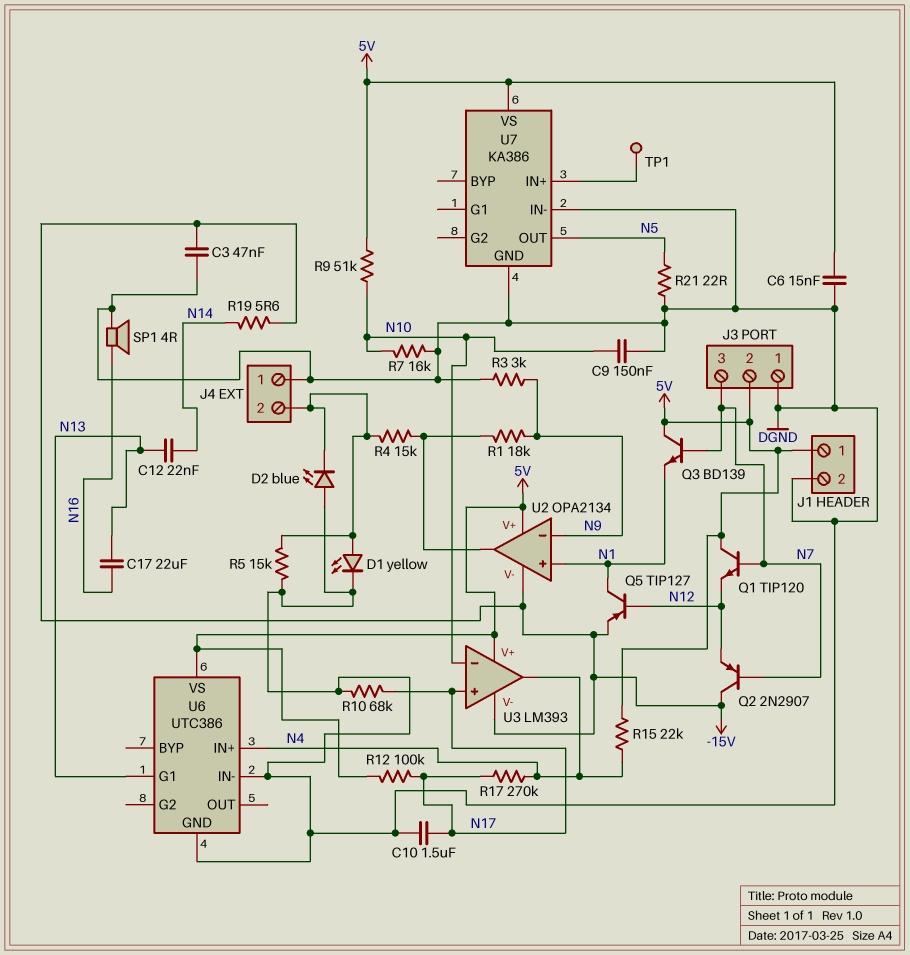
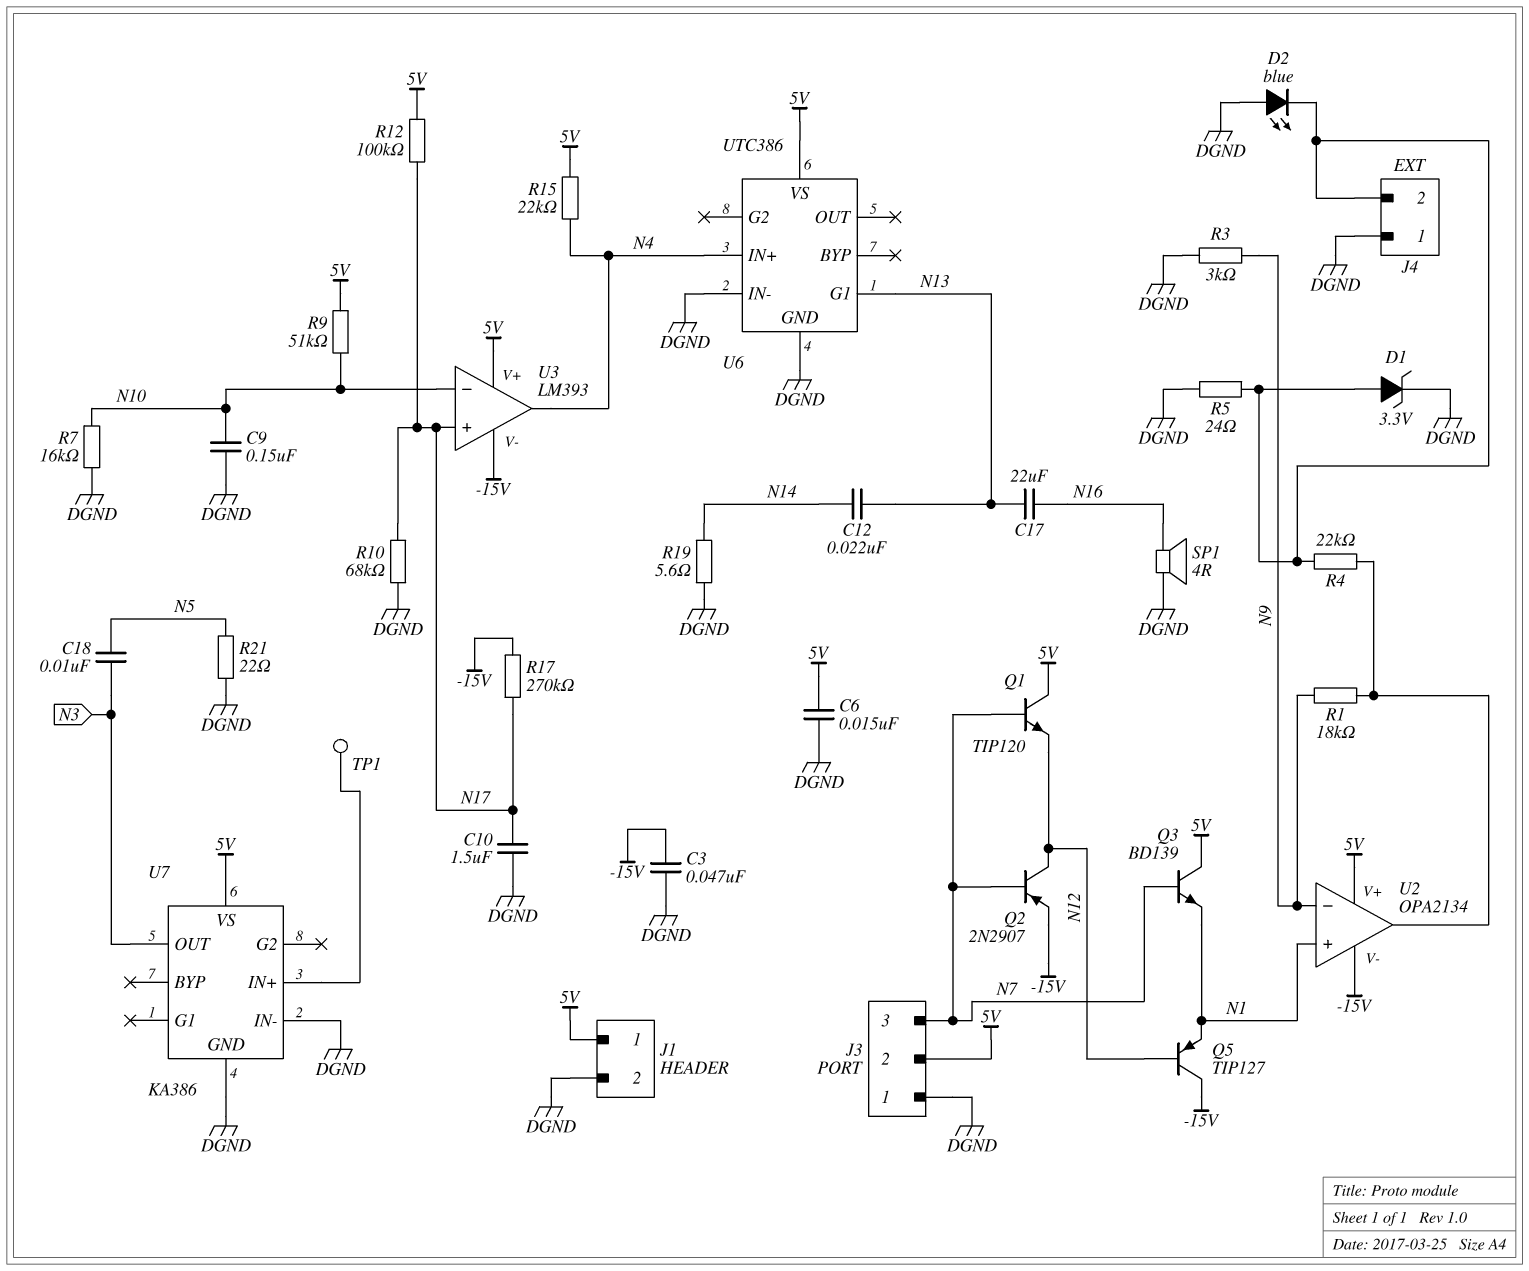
C18: none -> 10nF (N3, N5)
D1: LED yellow (A J4/2, K DGND) -> zener 3.3V (A J4/2, K DGND)
Q2: PNP 2N2907 (B N7, C -15V, E N12) -> PNP 2N2907 (B N7, C N12, E -15V)
Q5: PNP TIP127 (B N12, C N1, E -15V) -> PNP TIP127 (B N12, C -15V, E N1)
R4: 15k (J4/2, U2/out) -> 22k (J4/2, U2/out)
R5: 15k (DGND, J4/2) -> 24 (DGND, J4/2)
R17: 270k (N4, N17) -> 270k (-15V, N17)
R19: 5.6 (-15V, N14) -> 5.6 (DGND, N14)
U7 pin OUT: N5 -> N3

